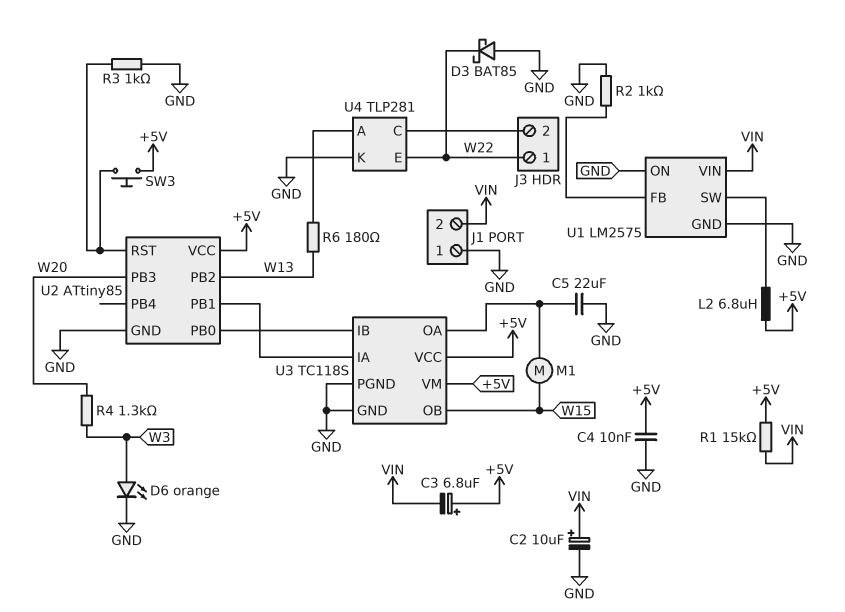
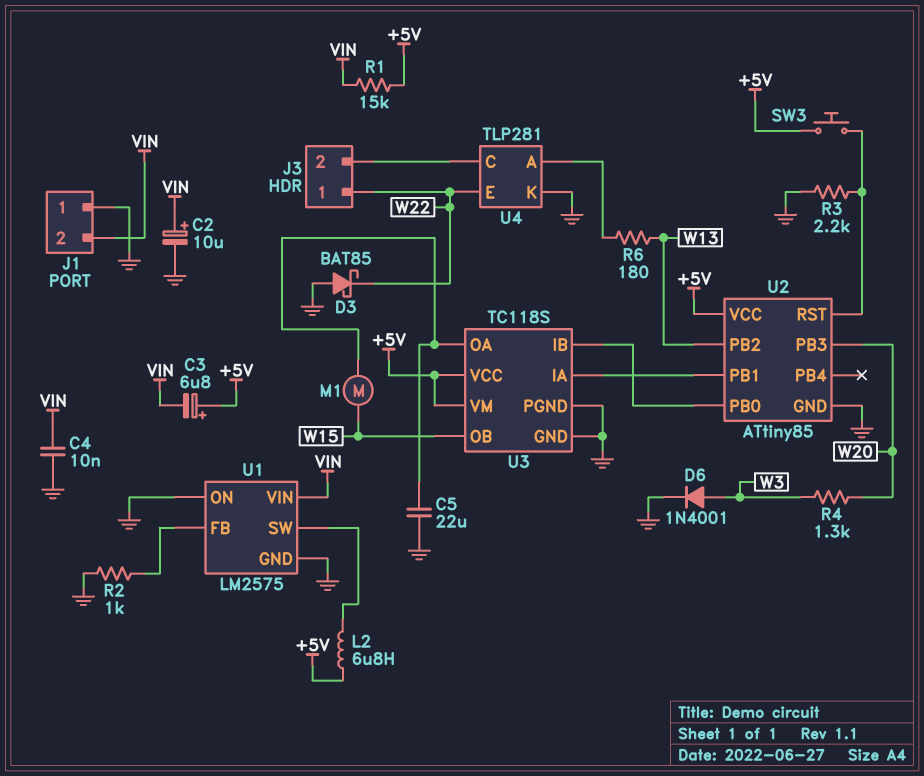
C4: 10nF (+5V, GND) -> 10nF (GND, VIN)
D6: LED orange (A W3, K GND) -> diode 1N4001 (A W3, K GND)
R3: 1k (GND, U2/RST) -> 2.2k (GND, U2/RST)

